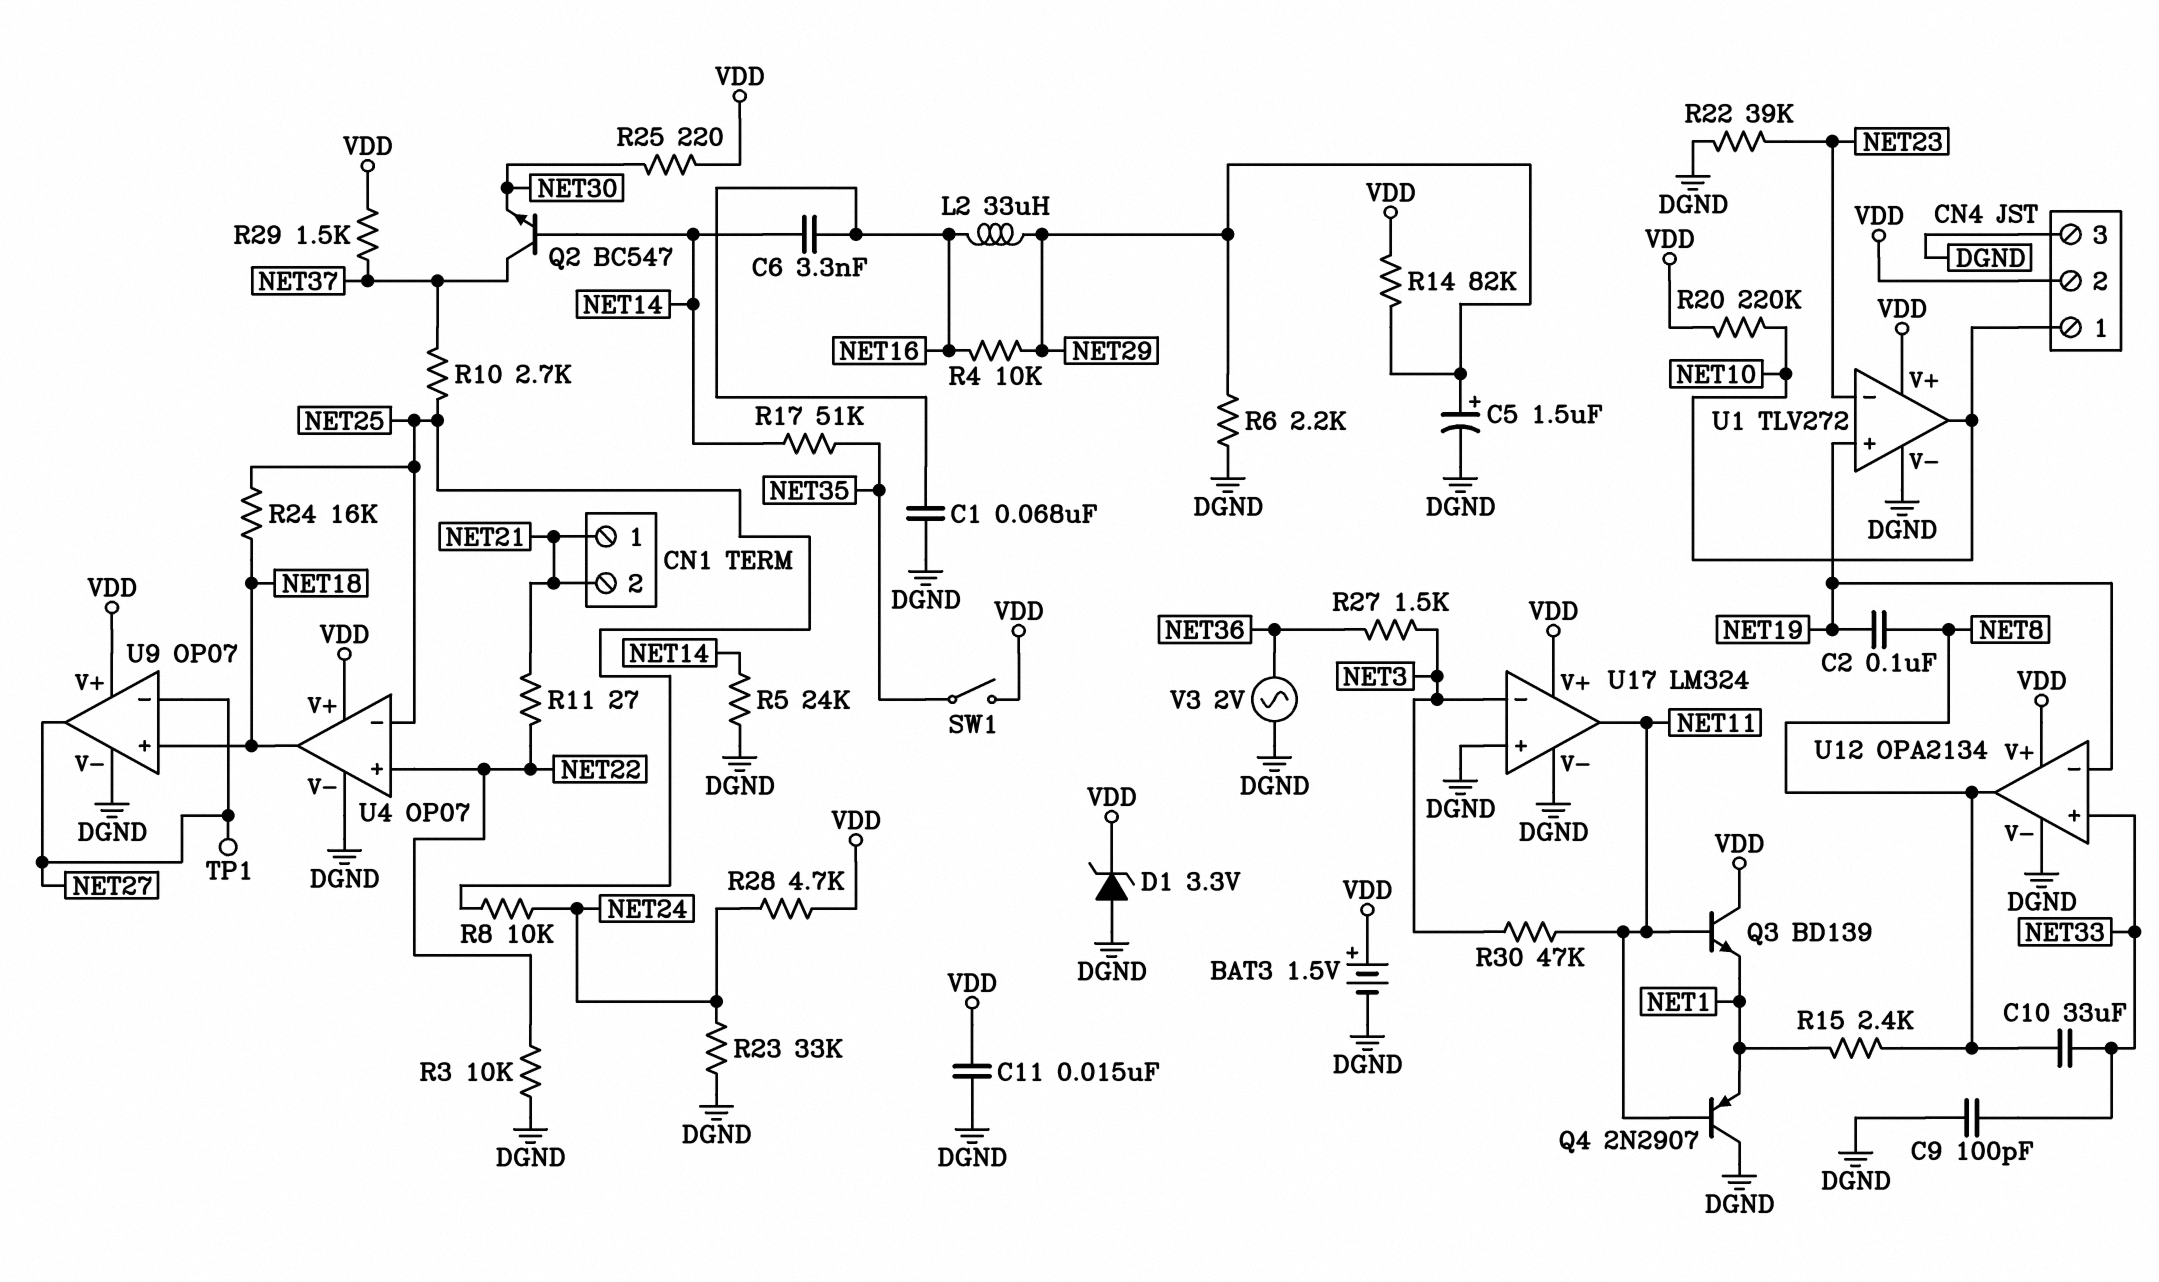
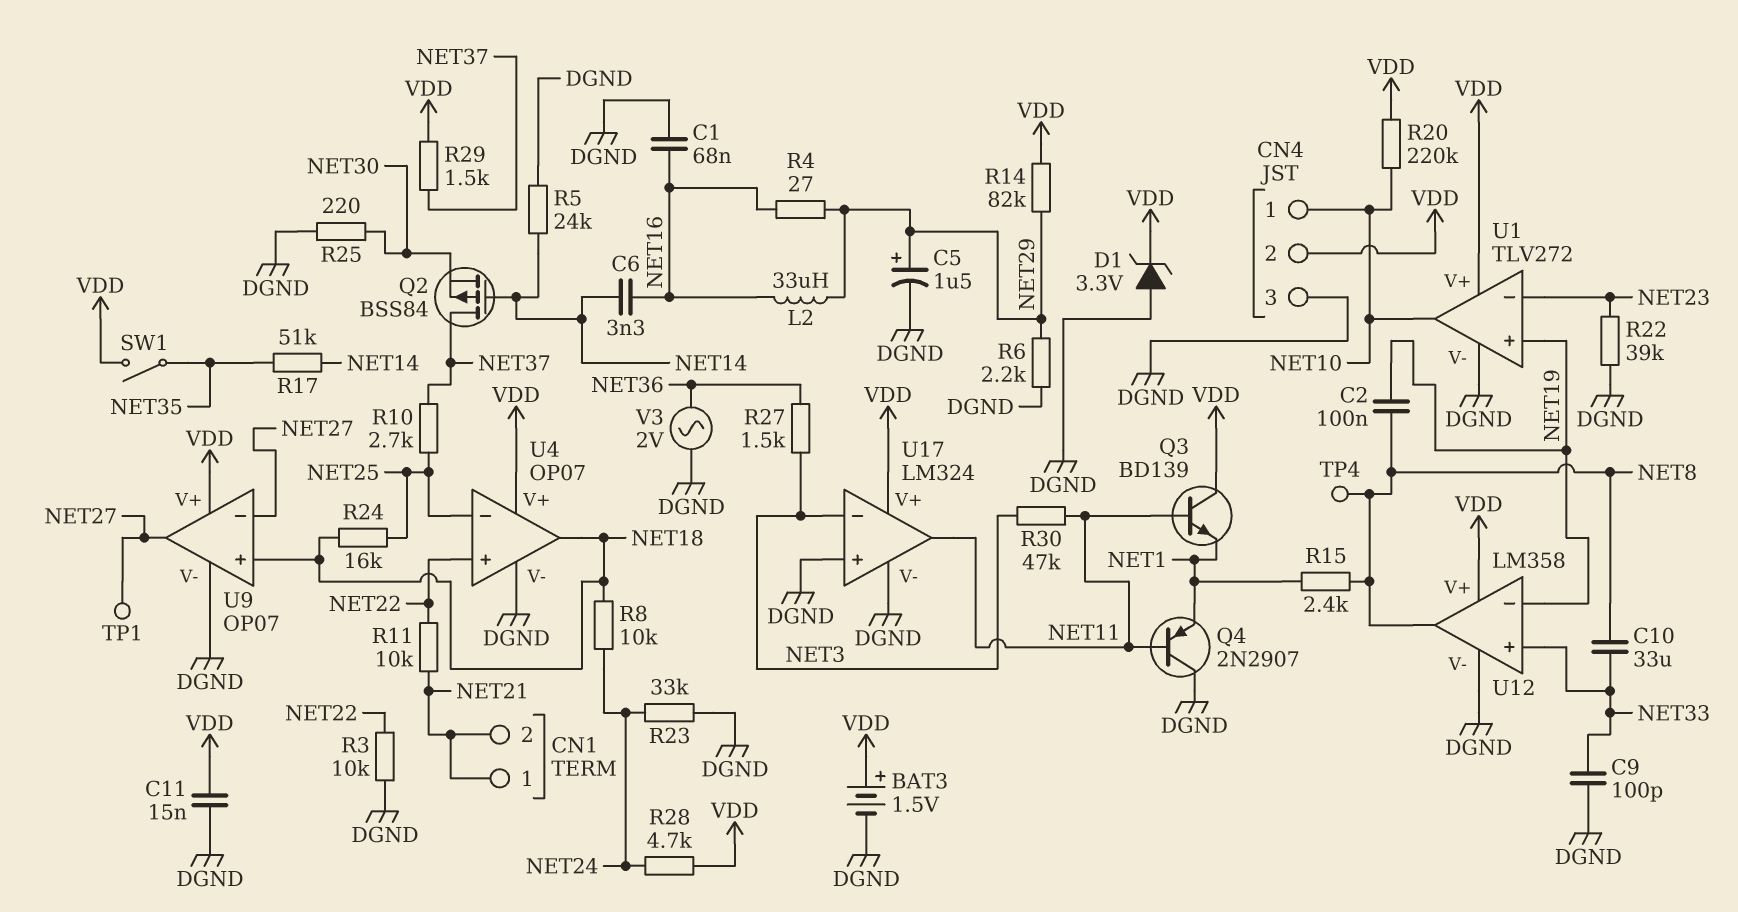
Q2: NPN BC547 (B NET14, C NET37, E NET30) -> PMOS BSS84 (G NET14, D NET37, S NET30)
R4: 10k (NET16, NET29) -> 27 (NET16, NET29)
R8: 10k (NET24, NET25) -> 10k (NET18, NET24)
R11: 27 (NET21, NET22) -> 10k (NET21, NET22)
R25: 220 (NET30, VDD) -> 220 (DGND, NET30)
TP4: none -> test point (NET8)
U12: OPA2134 -> LM358

